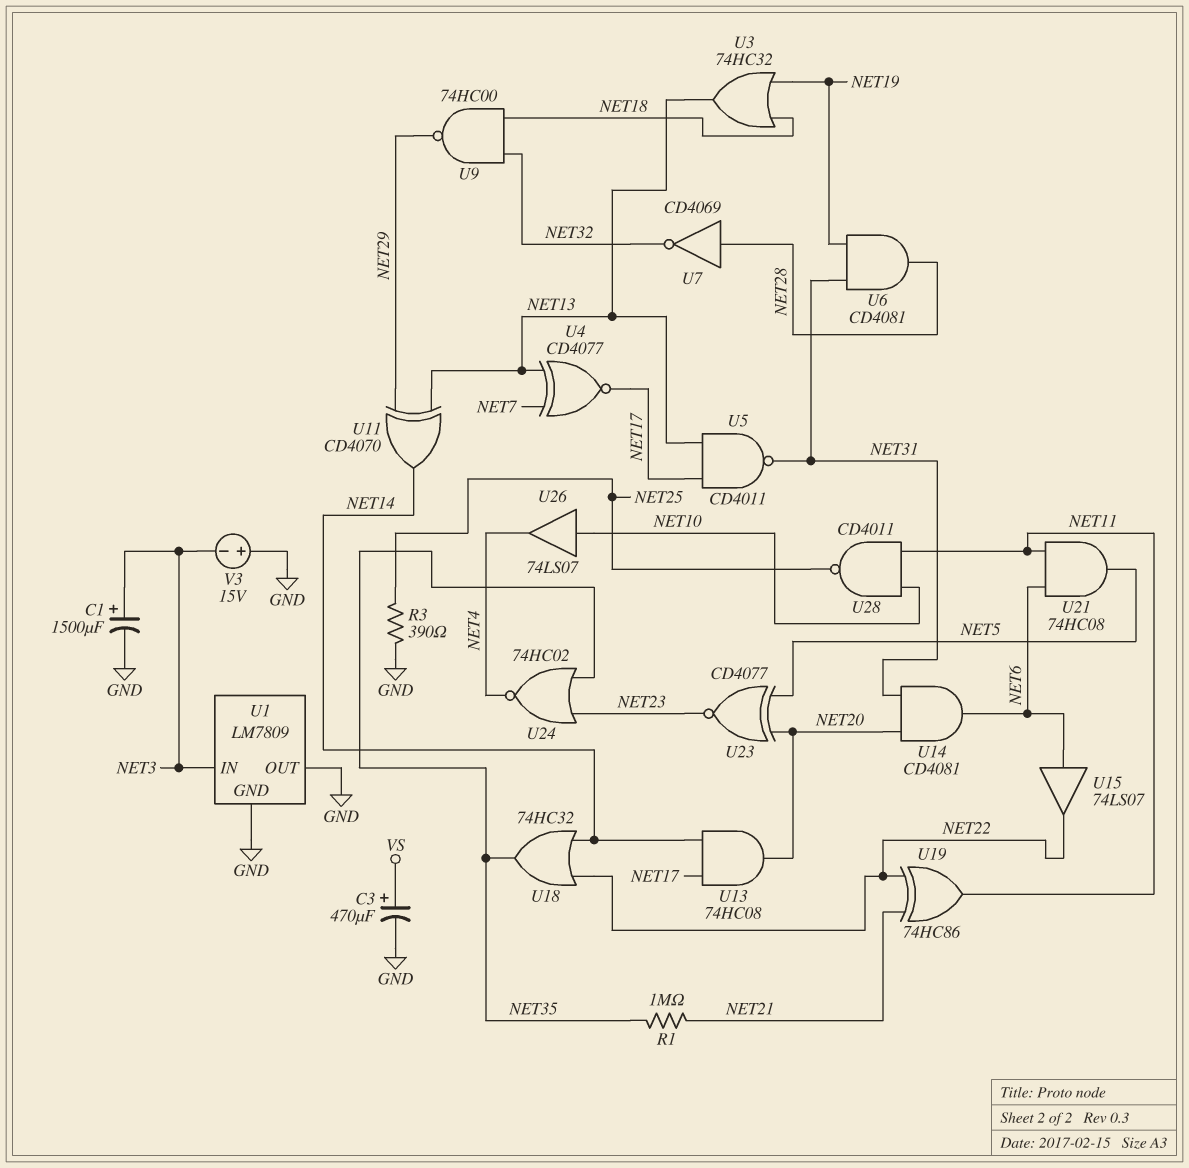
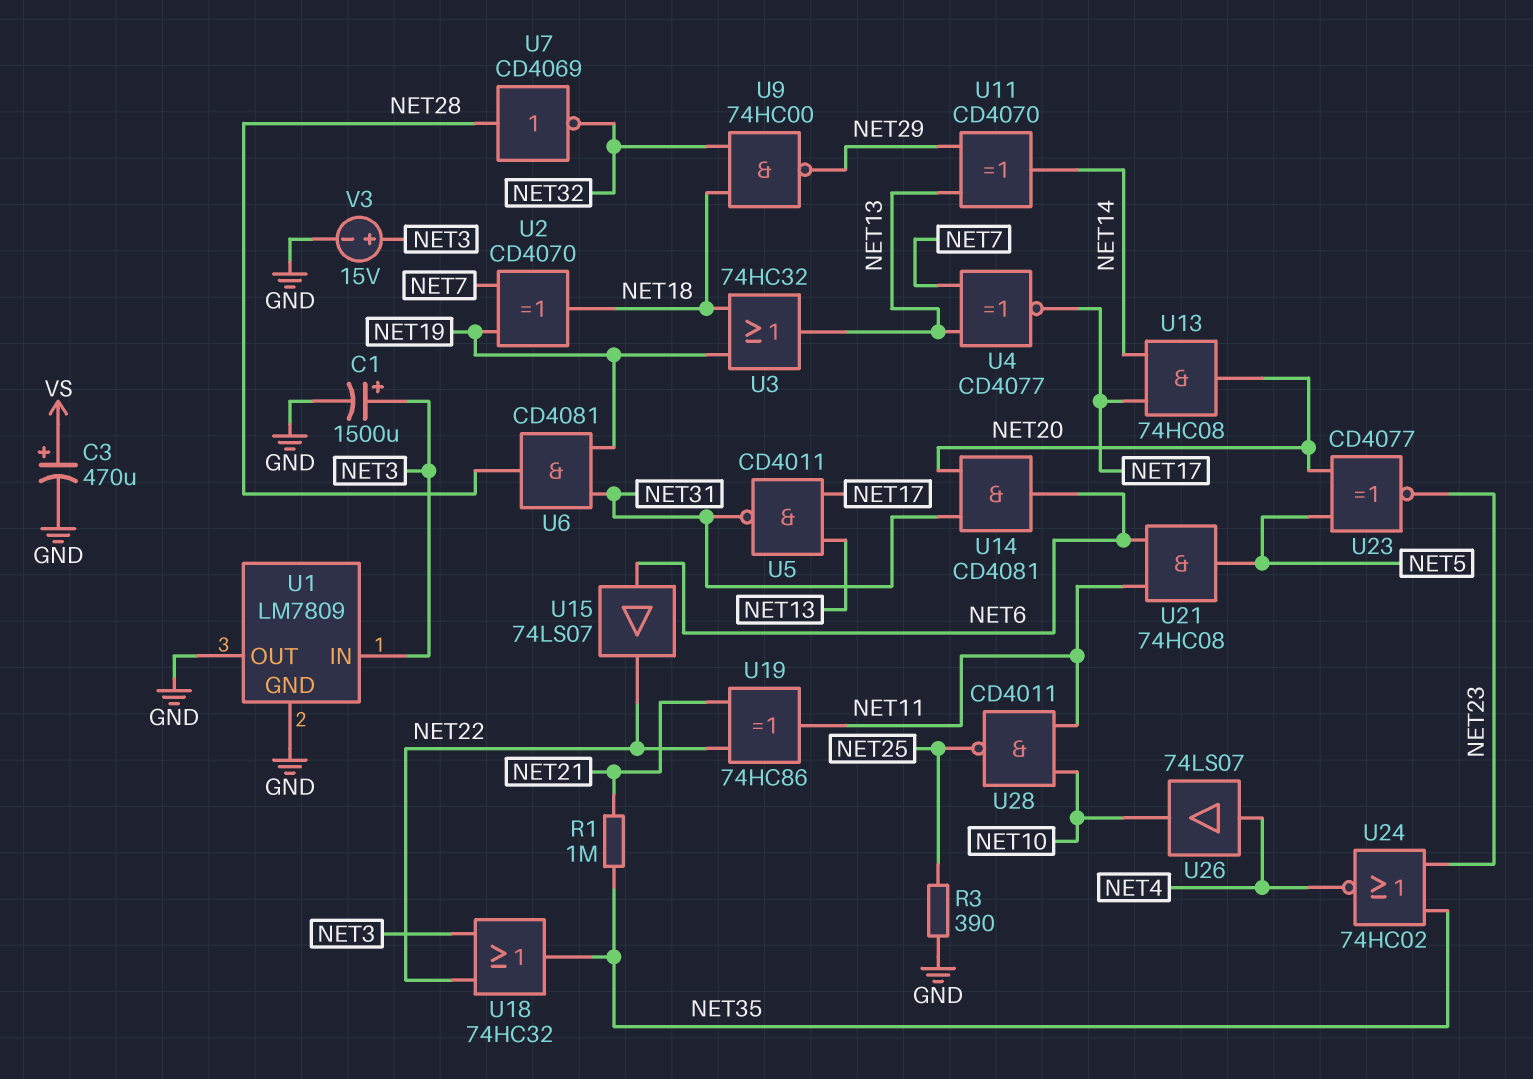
U2: none -> XOR CD4070 (in NET7, in NET19, out NET18)
U18: OR 74HC32 (in NET14, in NET22, out NET35) -> OR 74HC32 (in NET3, in NET22, out NET35)
U26: buffer 74LS07 (in NET10, out NET4) -> buffer 74LS07 (in NET4, out NET10)
V3: 15V (plus GND, minus NET3) -> 15V (plus NET3, minus GND)

